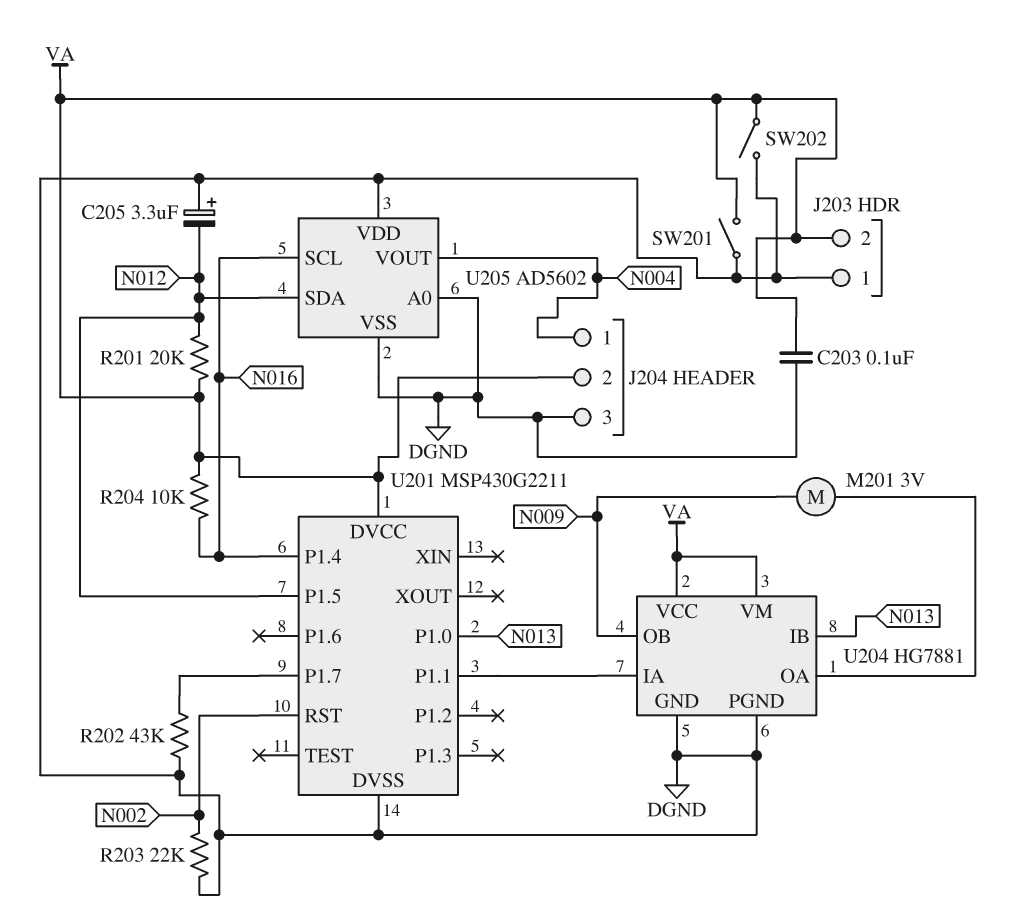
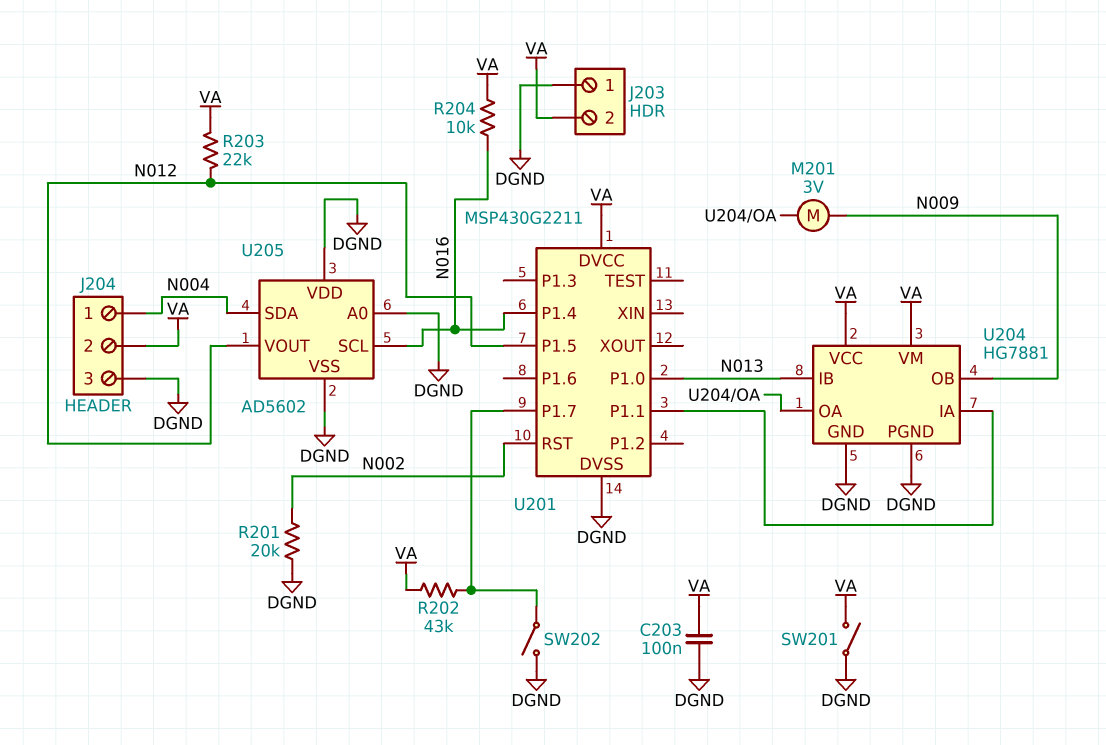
C205: 3.3uF (plus DGND, minus N012) -> none
R201: 20k (N012, VA) -> 20k (DGND, N002)
R202: 43k (DGND, U201/P1.7) -> 43k (U201/P1.7, VA)
R203: 22k (DGND, N002) -> 22k (N012, VA)
SW202: switch (DGND, VA) -> switch (DGND, U201/P1.7)
U205 pin SDA: N012 -> N004
U205 pin VOUT: N004 -> N012

